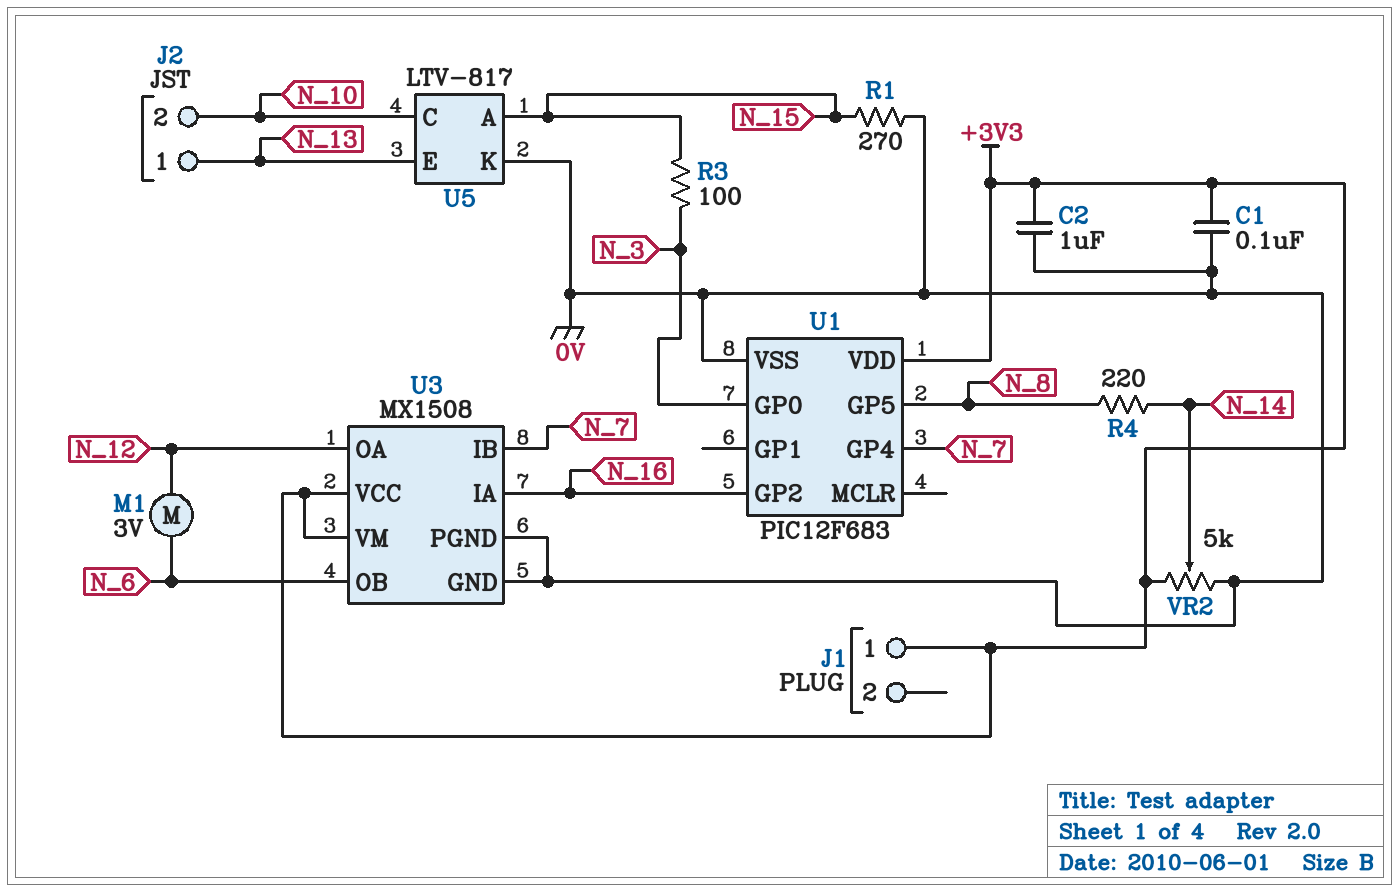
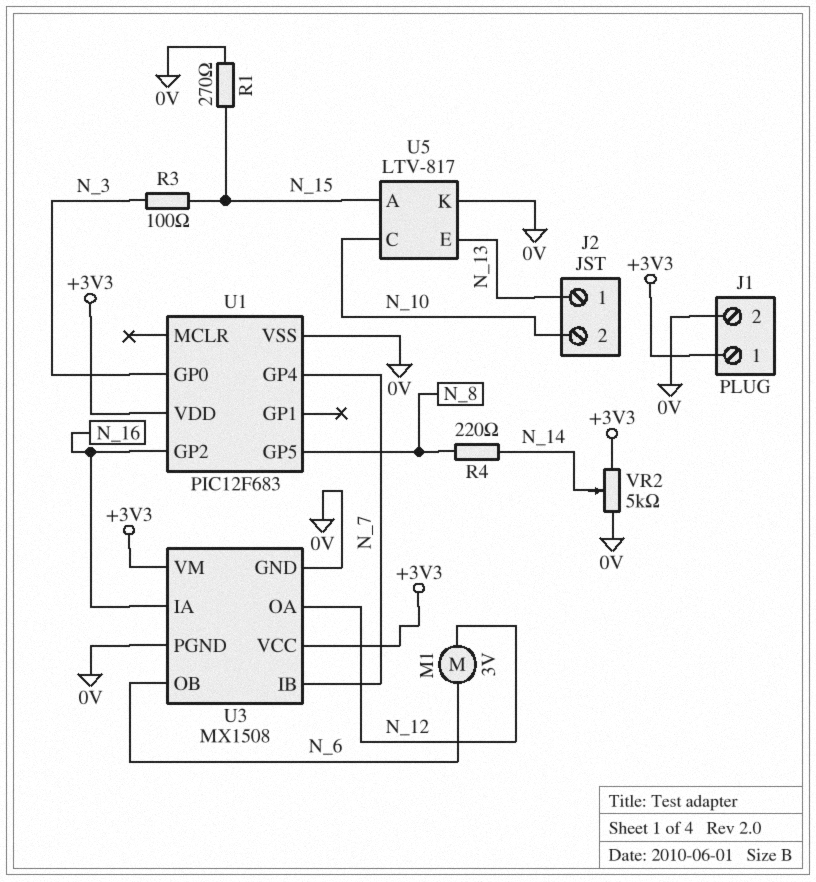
C1: 100nF (+3V3, 0V) -> none
C2: 1uF (+3V3, 0V) -> none
J1 pin 2: none -> 0V

